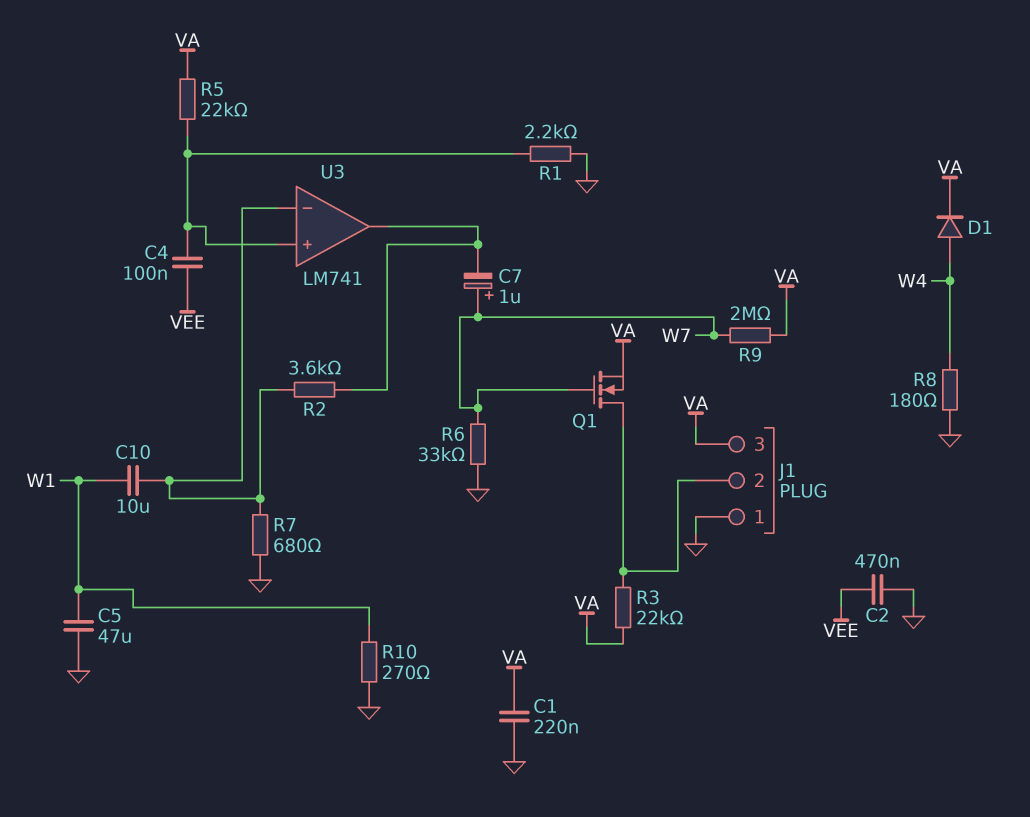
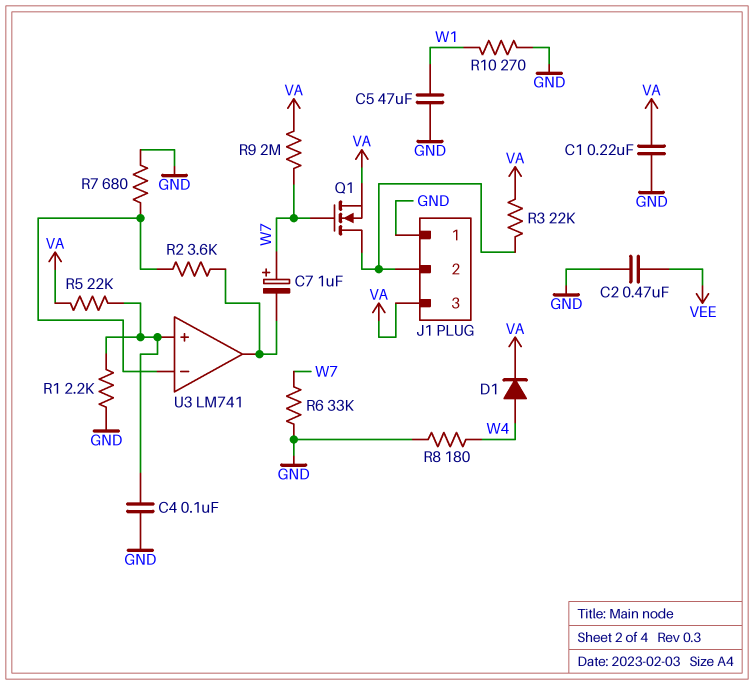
C4: 100nF (U3/in+, VEE) -> 100nF (GND, U3/in+)
C10: 10uF (U3/in-, W1) -> none

